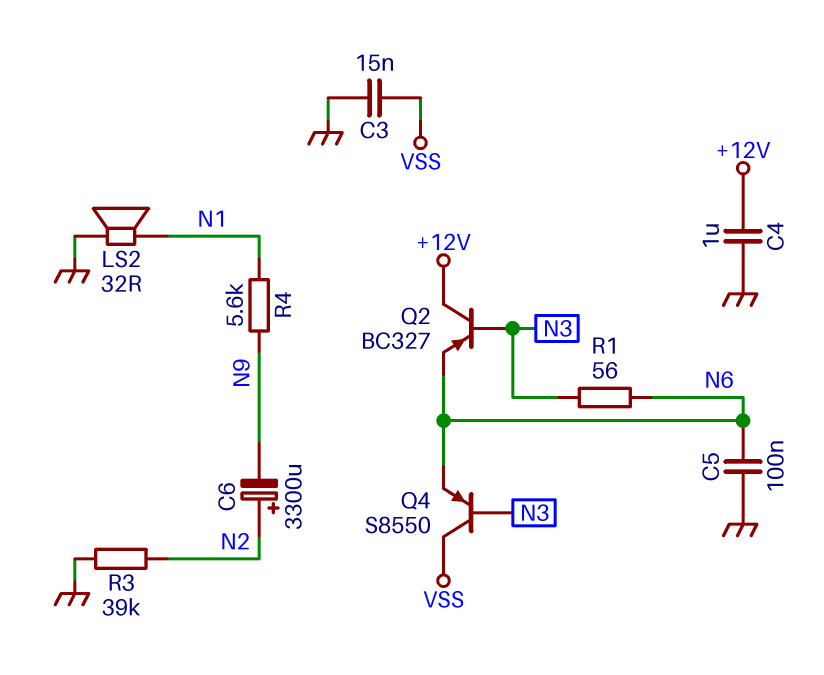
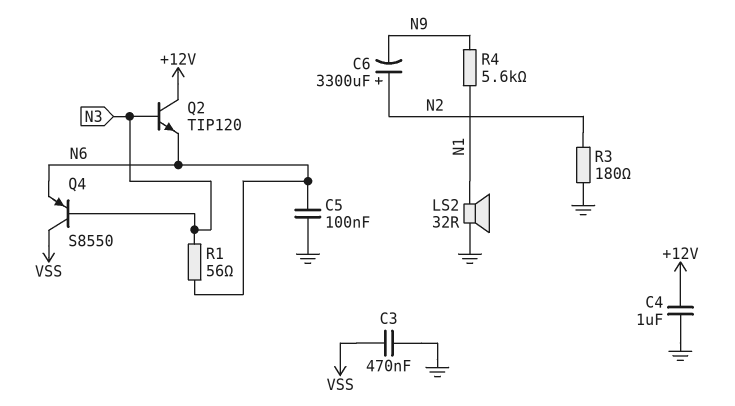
C3: 15nF (GND, VSS) -> 470nF (GND, VSS)
Q2: PNP BC327 (B N3, C +12V, E N6) -> NPN TIP120 (B N3, C +12V, E N6)
R3: 39k (GND, N2) -> 180 (GND, N2)

